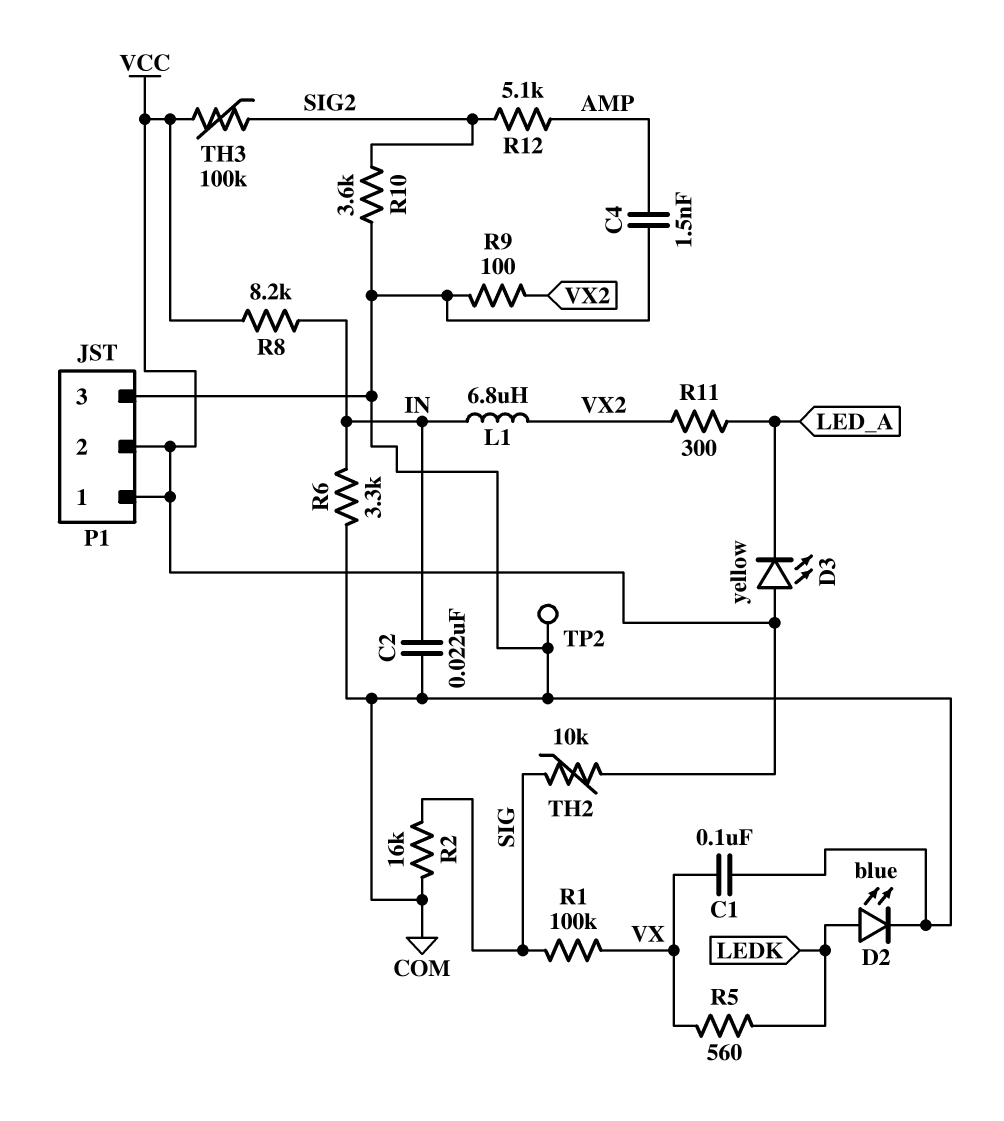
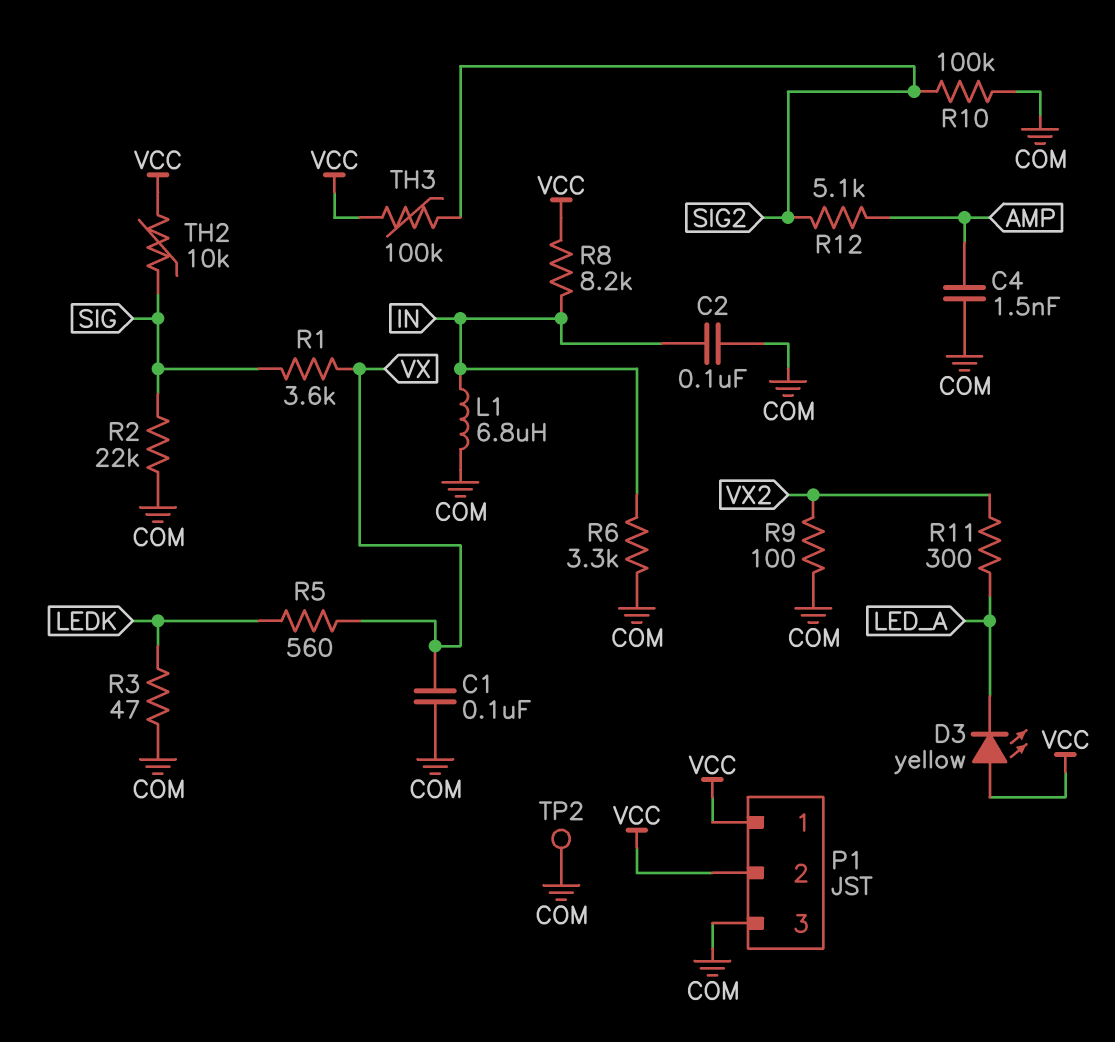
C2: 22nF (COM, IN) -> 100nF (COM, IN)
D2: LED blue (A LEDK, K COM) -> none
L1: 6.8uH (IN, VX2) -> 6.8uH (COM, IN)
R1: 100k (SIG, VX) -> 3.6k (SIG, VX)
R2: 16k (COM, SIG) -> 22k (COM, SIG)
R3: none -> 47 (COM, LEDK)
R10: 3.6k (COM, SIG2) -> 100k (COM, SIG2)

